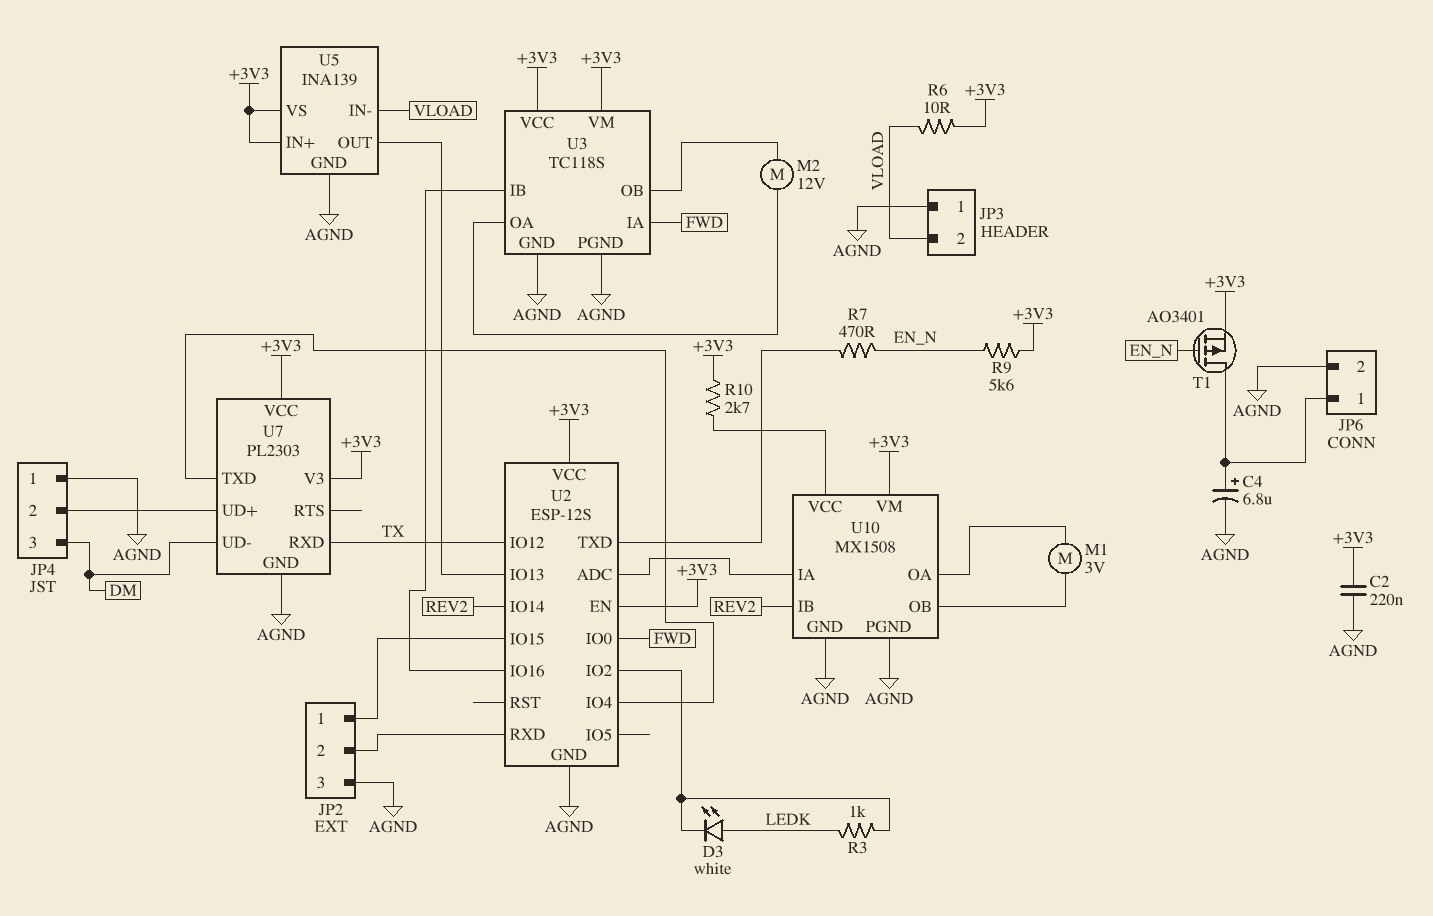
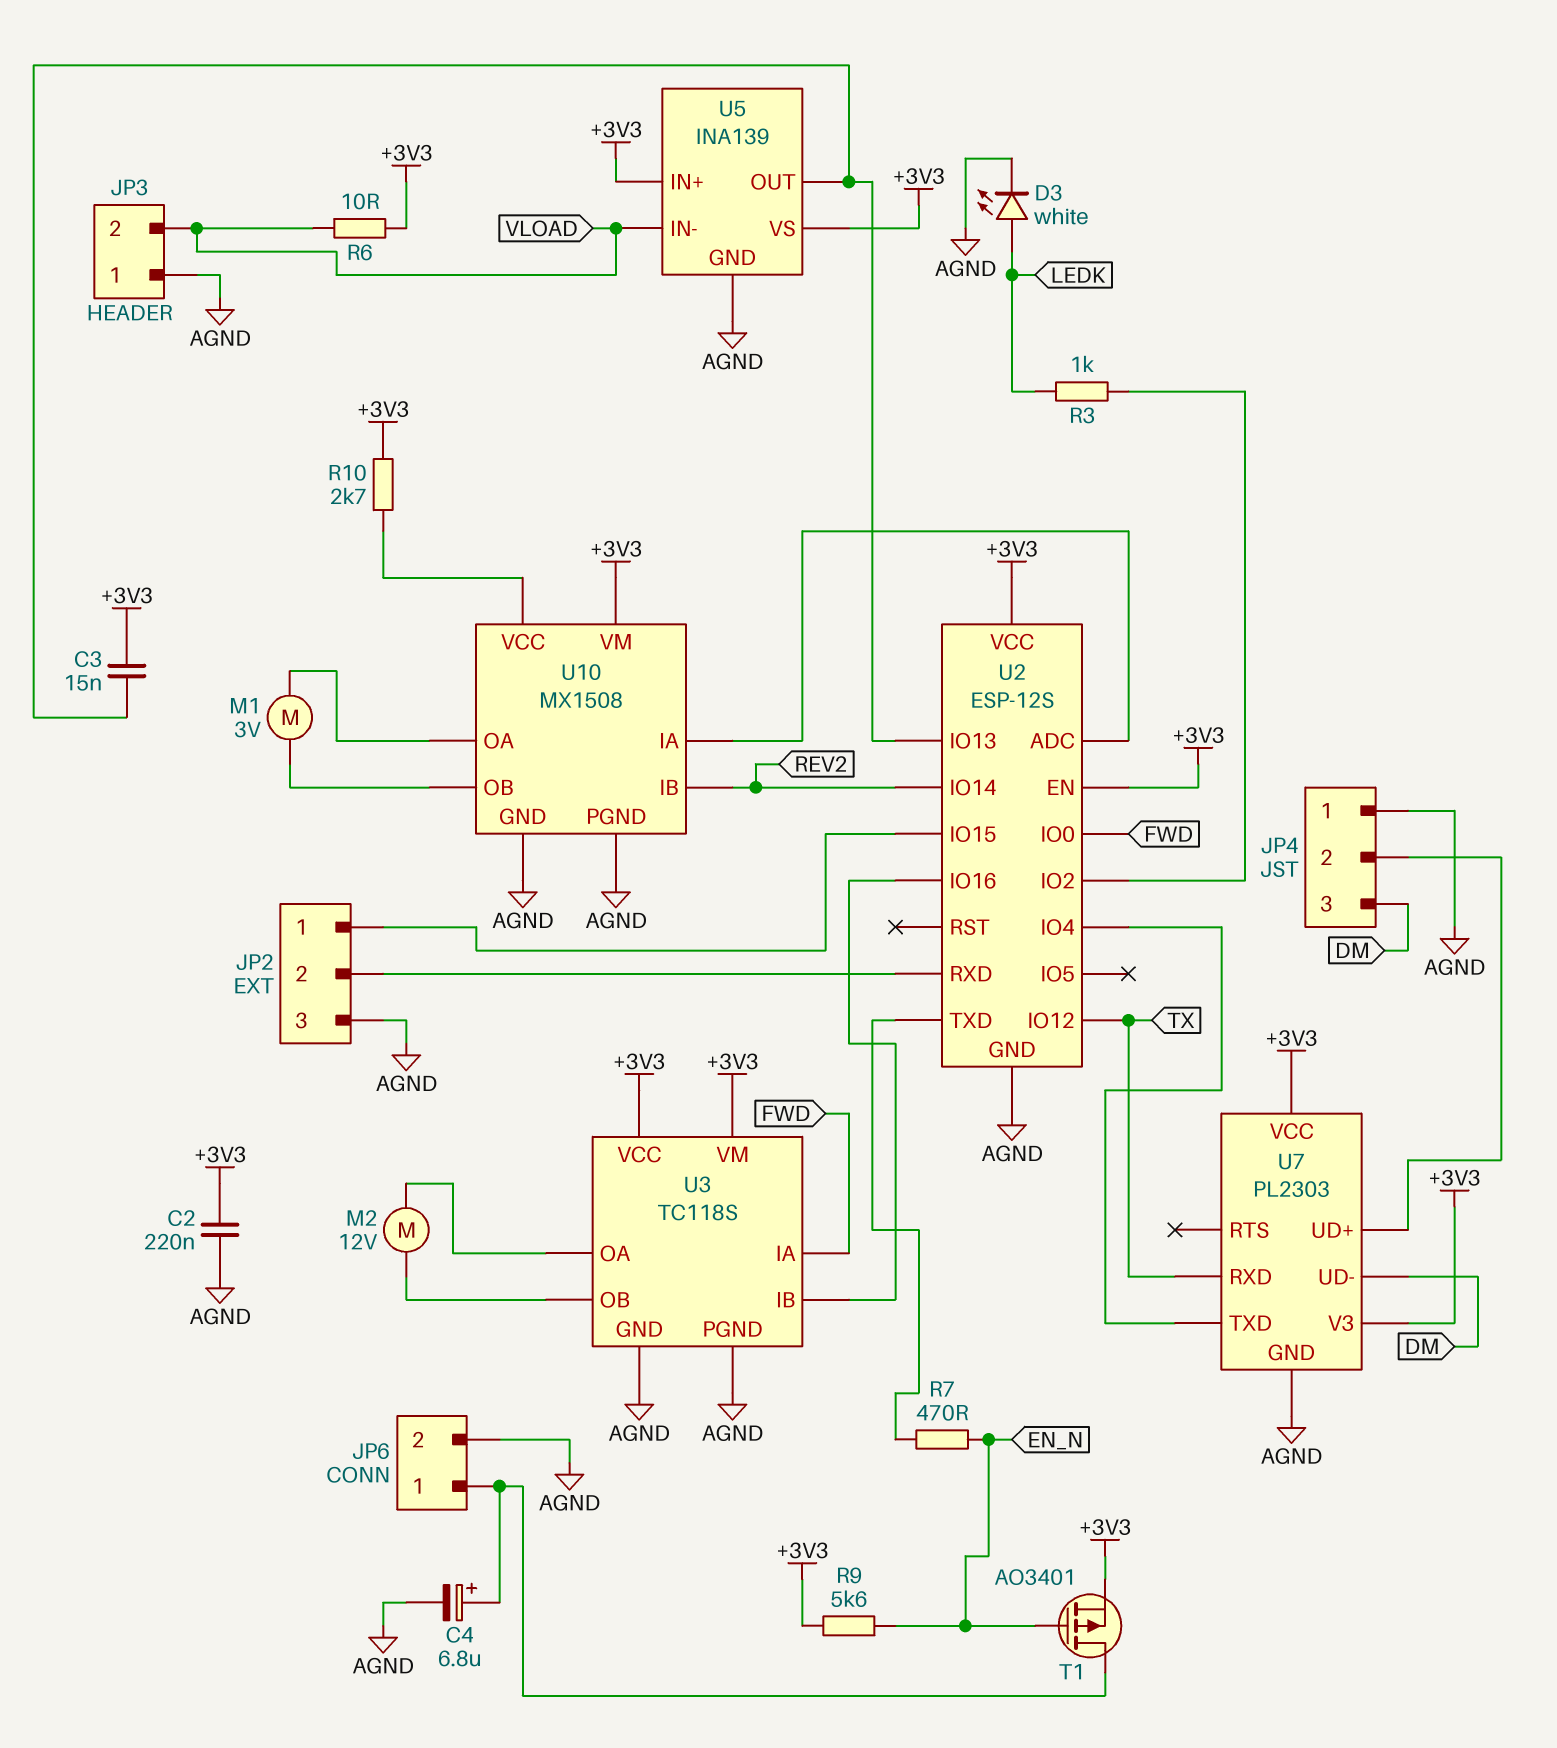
C3: none -> 15nF (+3V3, U2/IO13)
D3: LED white (A LEDK, K U2/IO2) -> LED white (A LEDK, K AGND)

